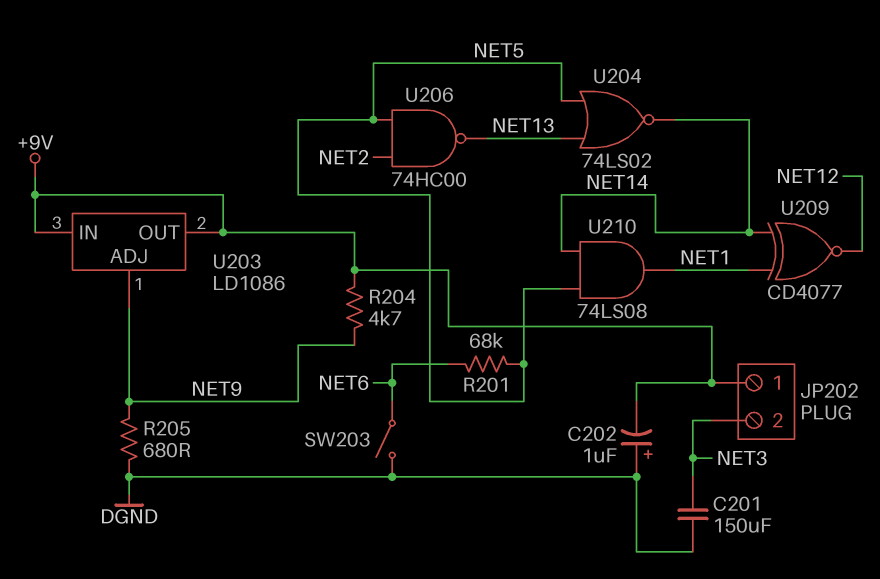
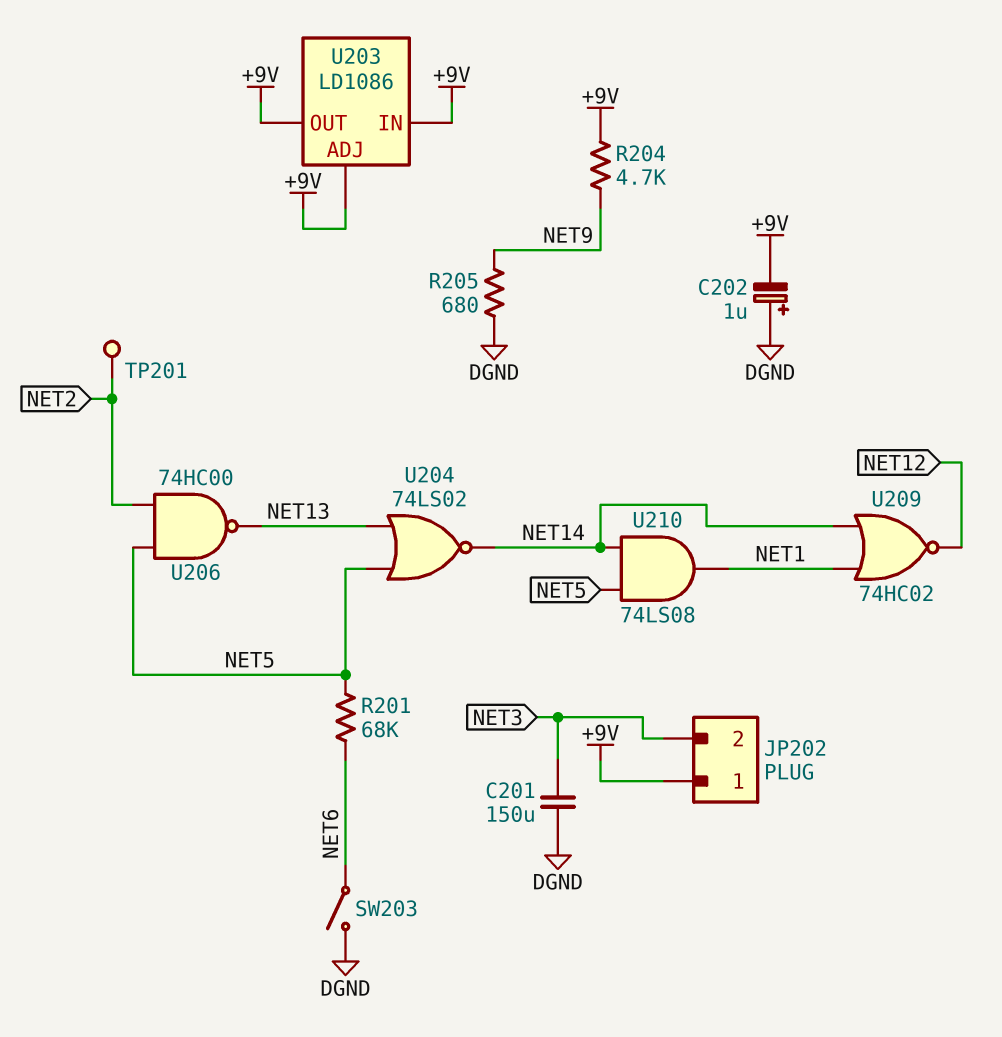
TP201: none -> test point (NET2)
U203 pin ADJ: NET9 -> +9V
U209: XNOR CD4077 (in NET1, in NET14, out NET12) -> NOR 74HC02 (in NET1, in NET14, out NET12)

